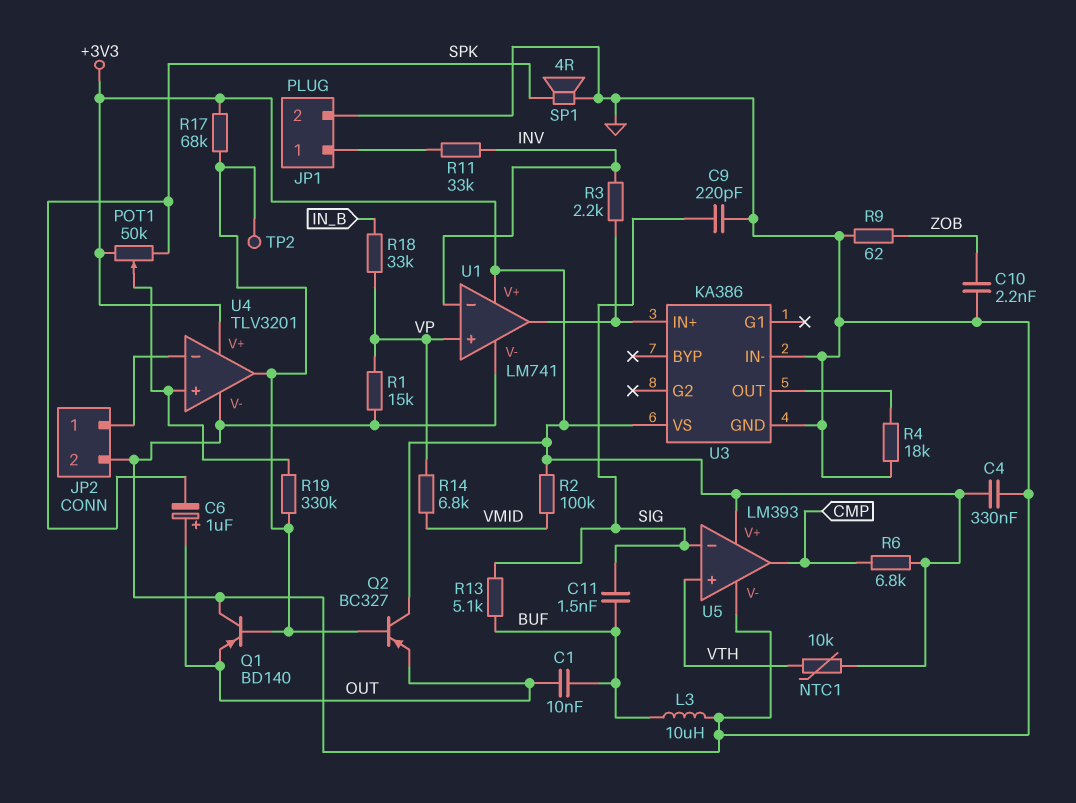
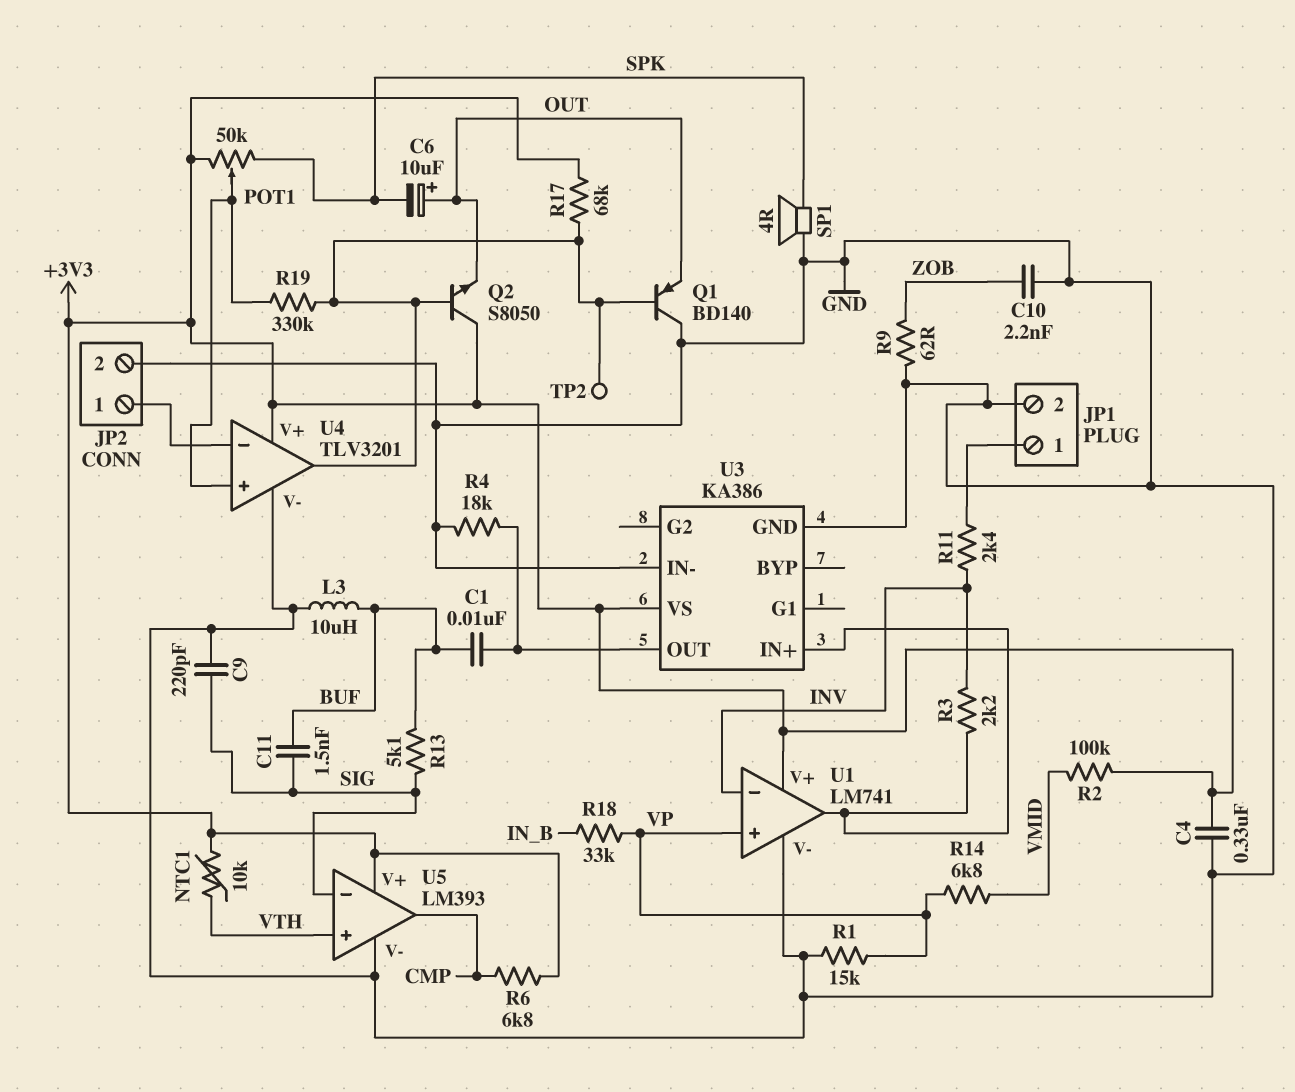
C1: 10nF (BUF, OUT) -> 10nF (BUF, U3/OUT)
C6: 1uF (plus OUT, minus SPK) -> 10uF (plus OUT, minus SPK)
Q2: PNP BC327 (B U4/out, C +3V3, E OUT) -> NPN S8050 (B U4/out, C +3V3, E OUT)
R11: 33k (INV, JP1/1) -> 2.4k (INV, JP1/1)

